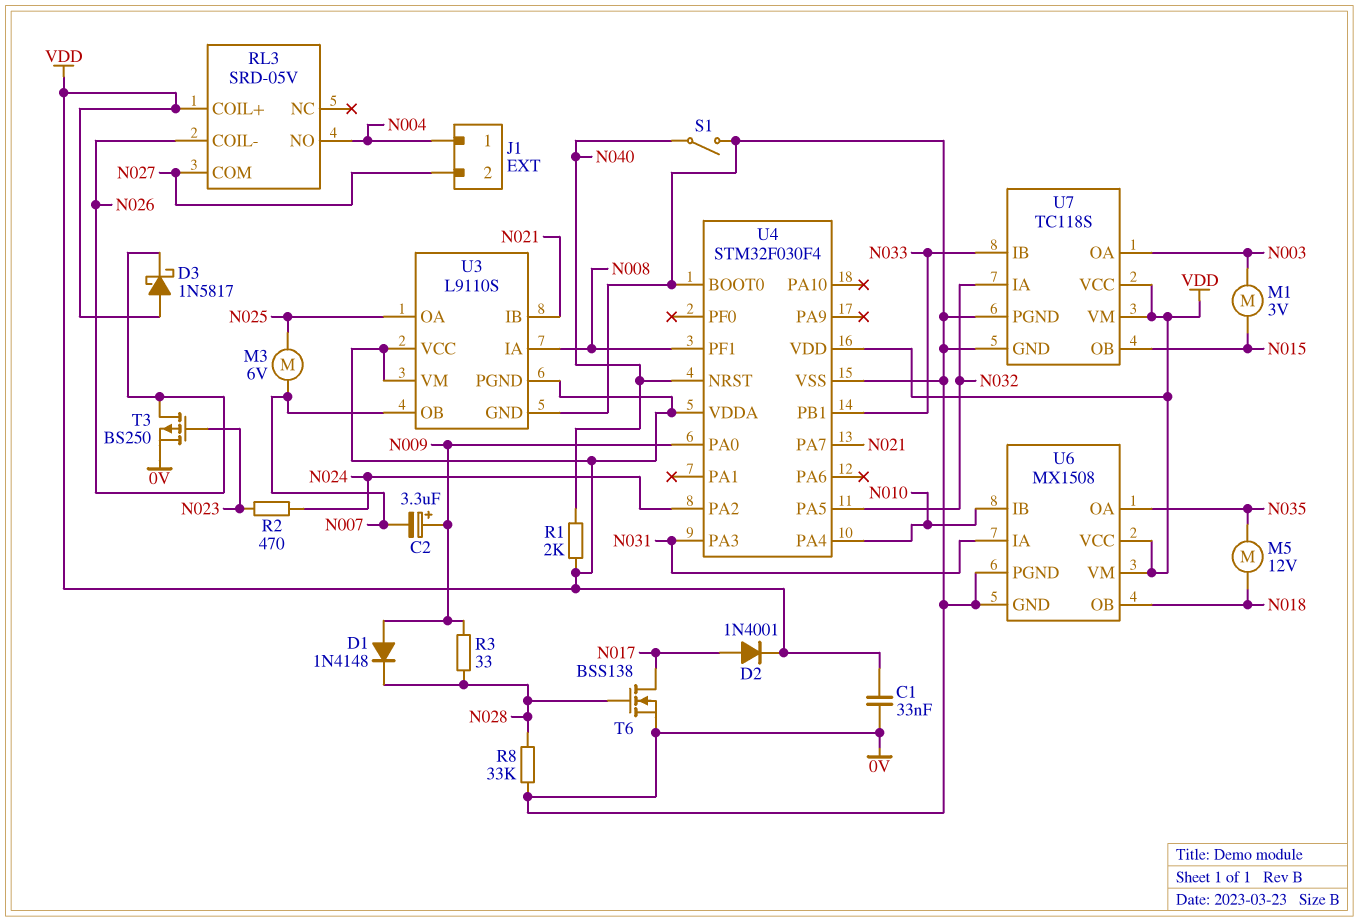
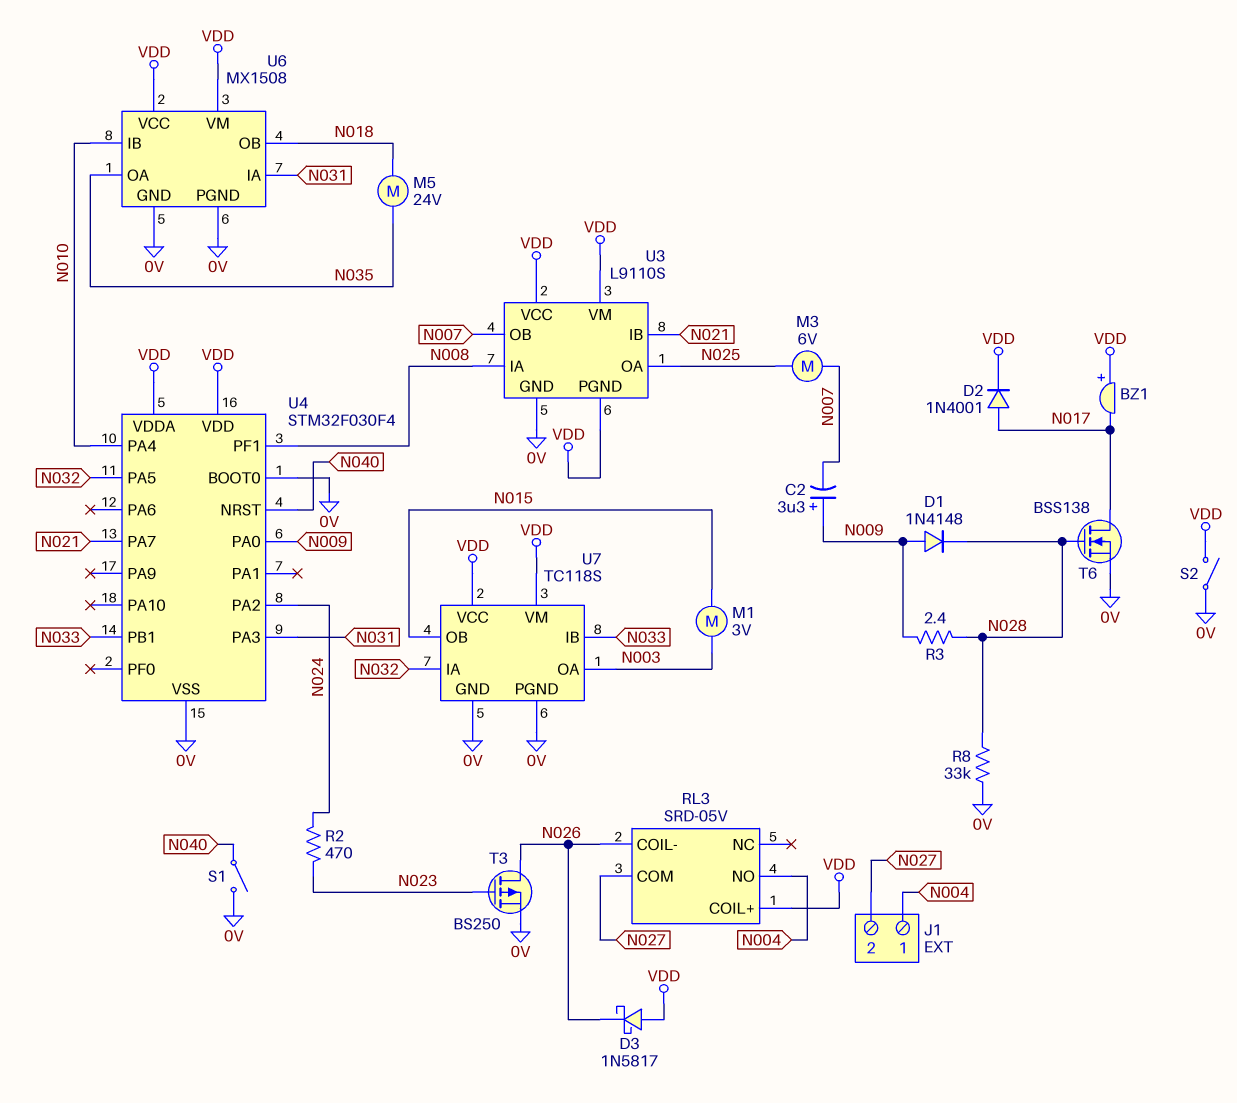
BZ1: none -> buzzer (plus VDD, minus N017)
C1: 33nF (0V, VDD) -> none
M5: motor 12V (N018, N035) -> motor 24V (N018, N035)
R1: 2k (N040, VDD) -> none
R3: 33 (N009, N028) -> 2.4 (N009, N028)
S2: none -> switch (0V, VDD)

